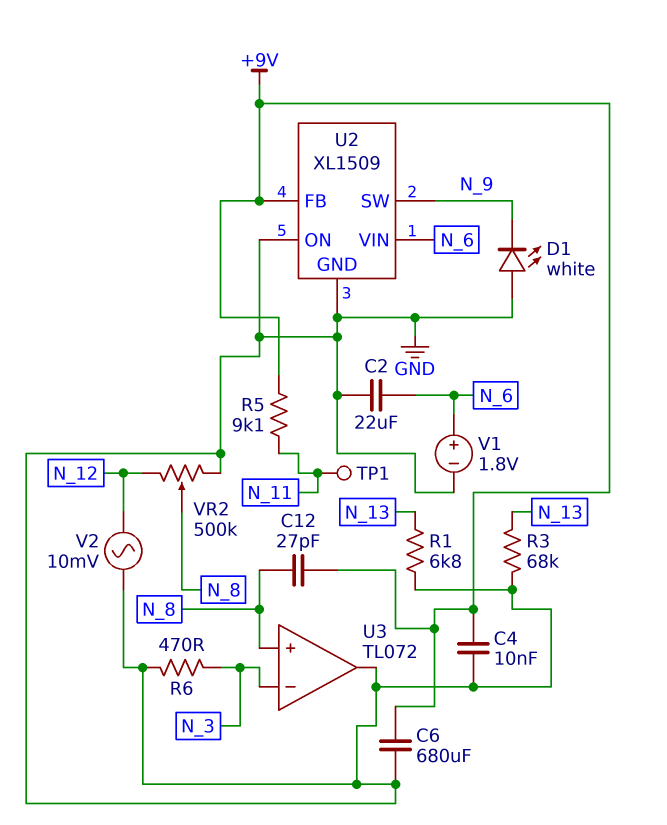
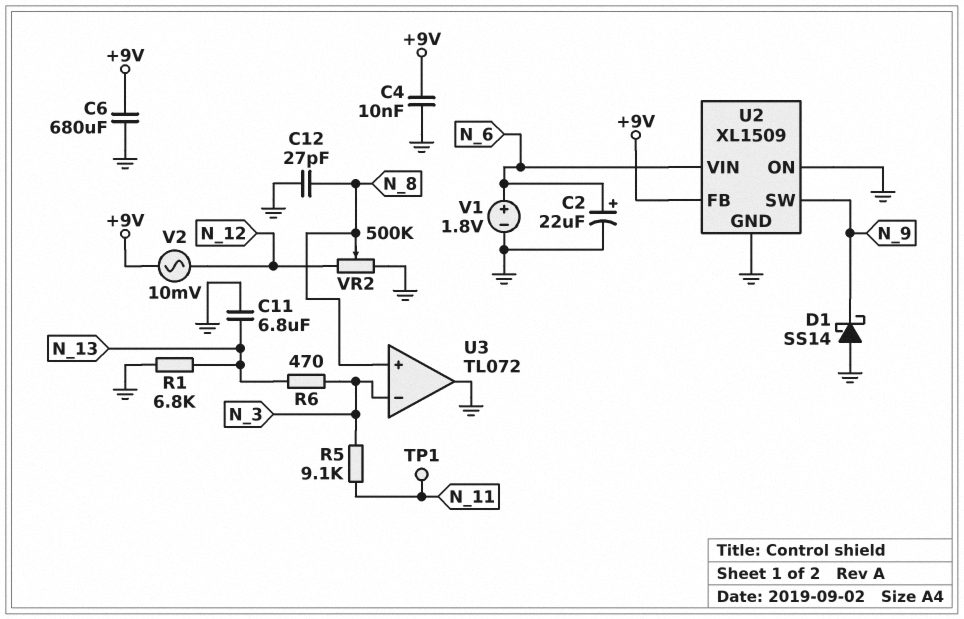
C2: 22uF (GND, N_6) -> 22uF (plus N_6, minus GND)
C11: none -> 6.8uF (GND, N_13)
C12: 27pF (+9V, N_8) -> 27pF (GND, N_8)
D1: LED white (A GND, K N_9) -> schottky SS14 (A GND, K N_9)
R3: 68k (GND, N_13) -> none
R5: 9.1k (+9V, N_11) -> 9.1k (N_3, N_11)
R6: 470 (GND, N_3) -> 470 (N_3, N_13)
V2: AC 10mV (GND, N_12) -> AC 10mV (+9V, N_12)

